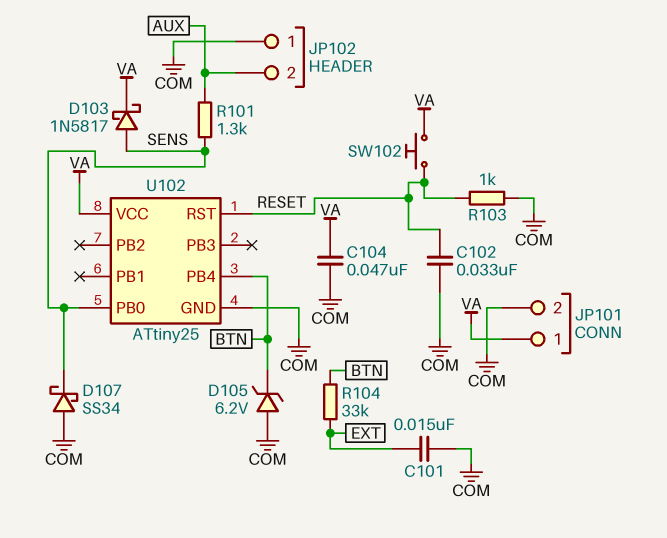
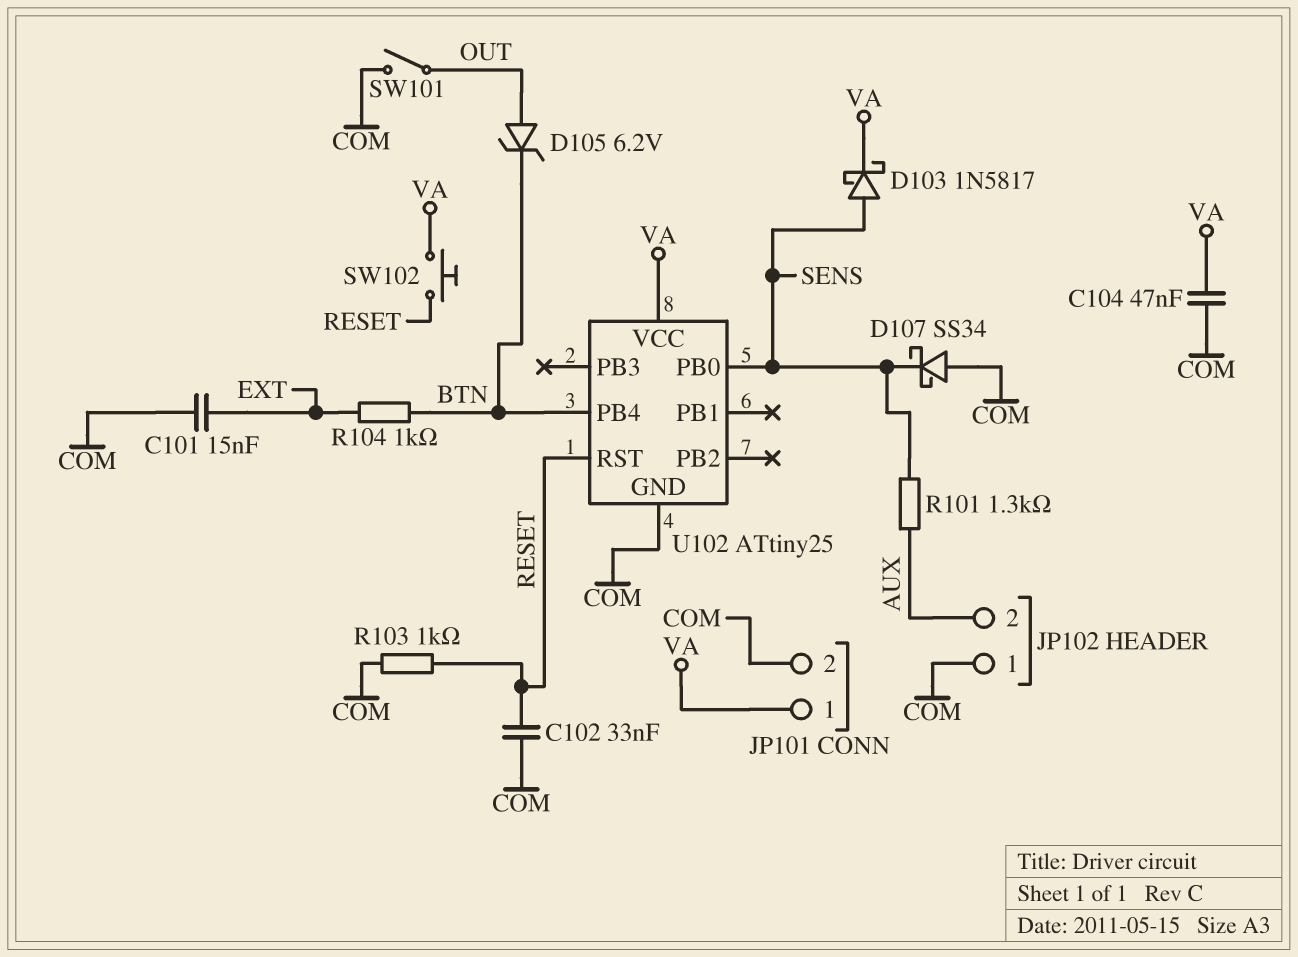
D105: zener 6.2V (A COM, K BTN) -> zener 6.2V (A OUT, K BTN)
R104: 33k (BTN, EXT) -> 1k (BTN, EXT)
SW101: none -> switch (COM, OUT)

